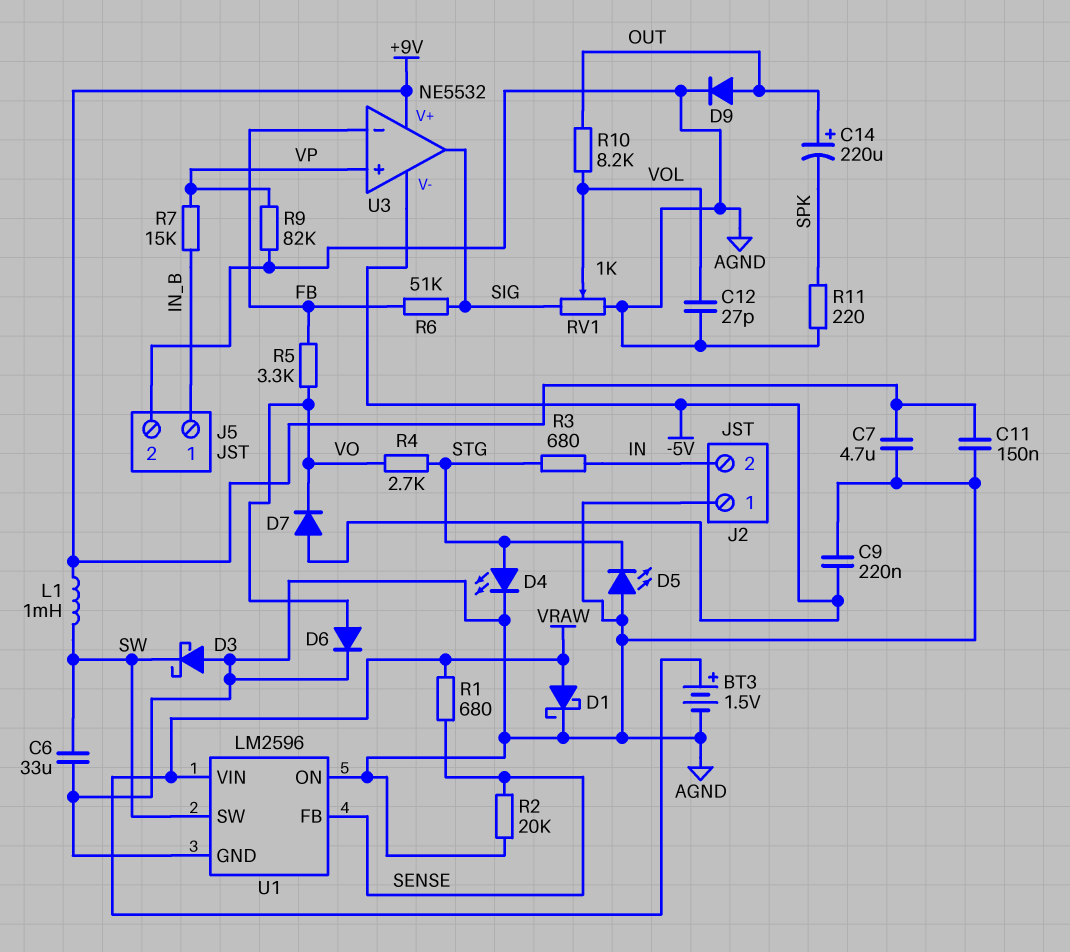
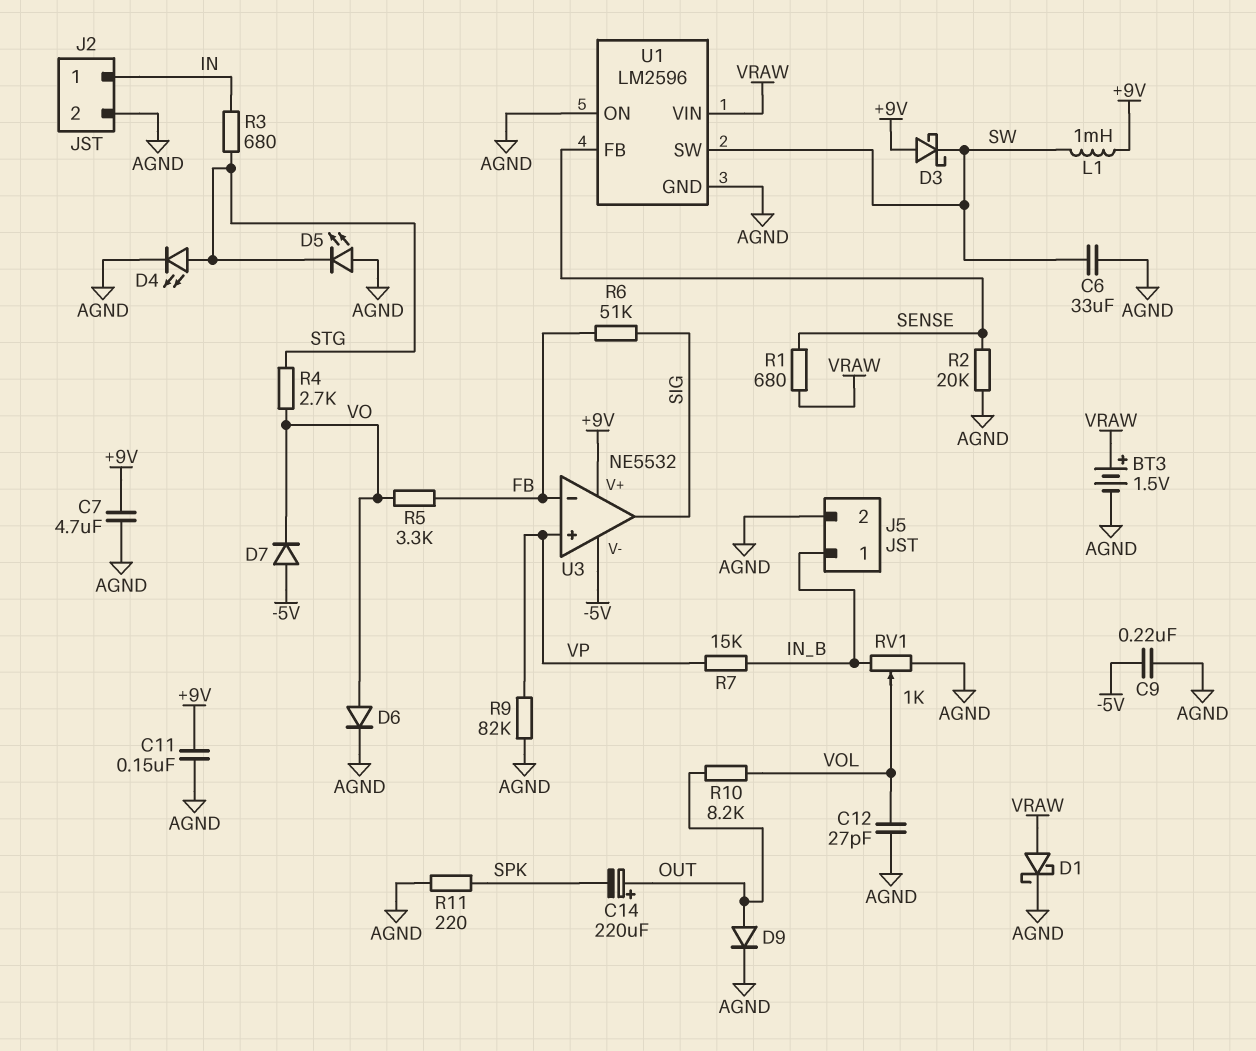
D3: schottky (A AGND, K SW) -> schottky (A +9V, K SW)
J2 pin 1: AGND -> IN
J2 pin 2: IN -> AGND
RV1: 1k (AGND, SIG, wiper VOL) -> 1k (AGND, IN_B, wiper VOL)

